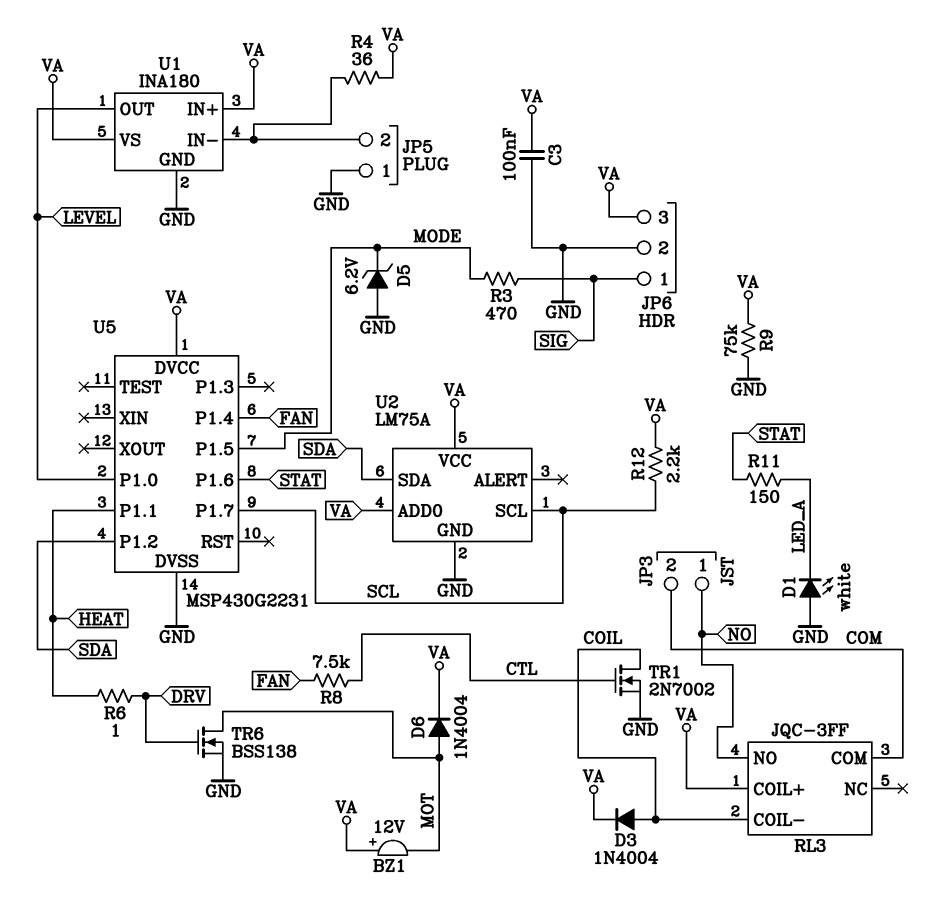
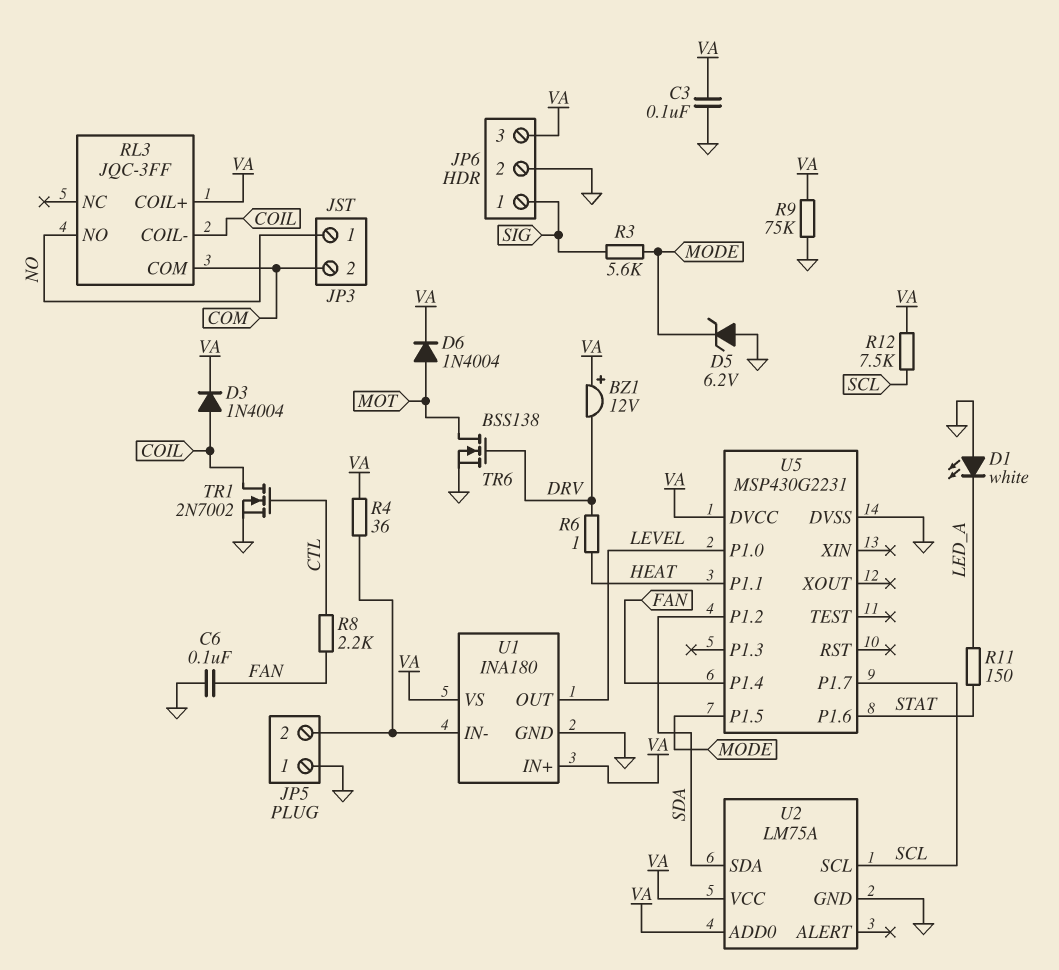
BZ1: buzzer 12V (plus VA, minus MOT) -> buzzer 12V (plus VA, minus DRV)
C6: none -> 100nF (FAN, GND)
R3: 470 (MODE, SIG) -> 5.6k (MODE, SIG)
R8: 7.5k (CTL, FAN) -> 2.2k (CTL, FAN)
R12: 2.2k (SCL, VA) -> 7.5k (SCL, VA)

